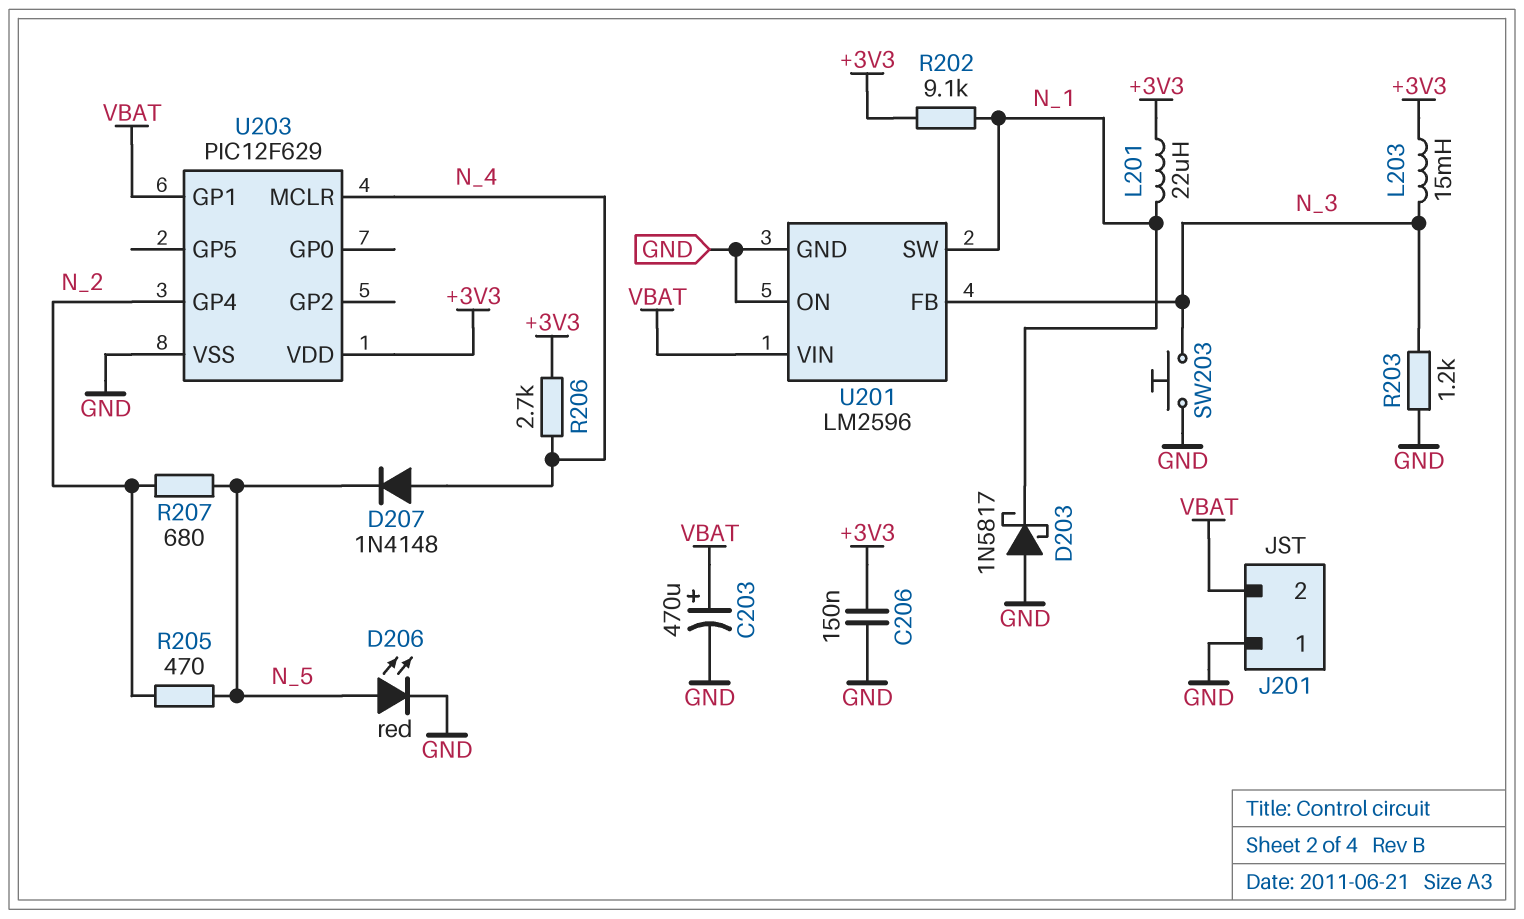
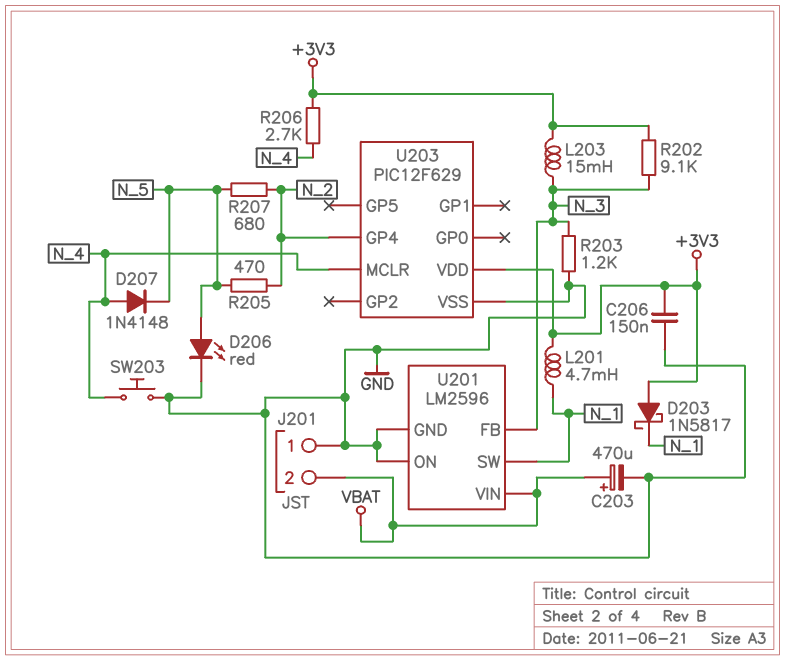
D203: schottky 1N5817 (A GND, K N_1) -> schottky 1N5817 (A +3V3, K N_1)
L201: 22uH (+3V3, N_1) -> 4.7mH (+3V3, N_1)
R202: 9.1k (+3V3, N_1) -> 9.1k (+3V3, N_3)
SW203: button (GND, N_3) -> button (GND, N_4)
U203 pin GP1: VBAT -> none

